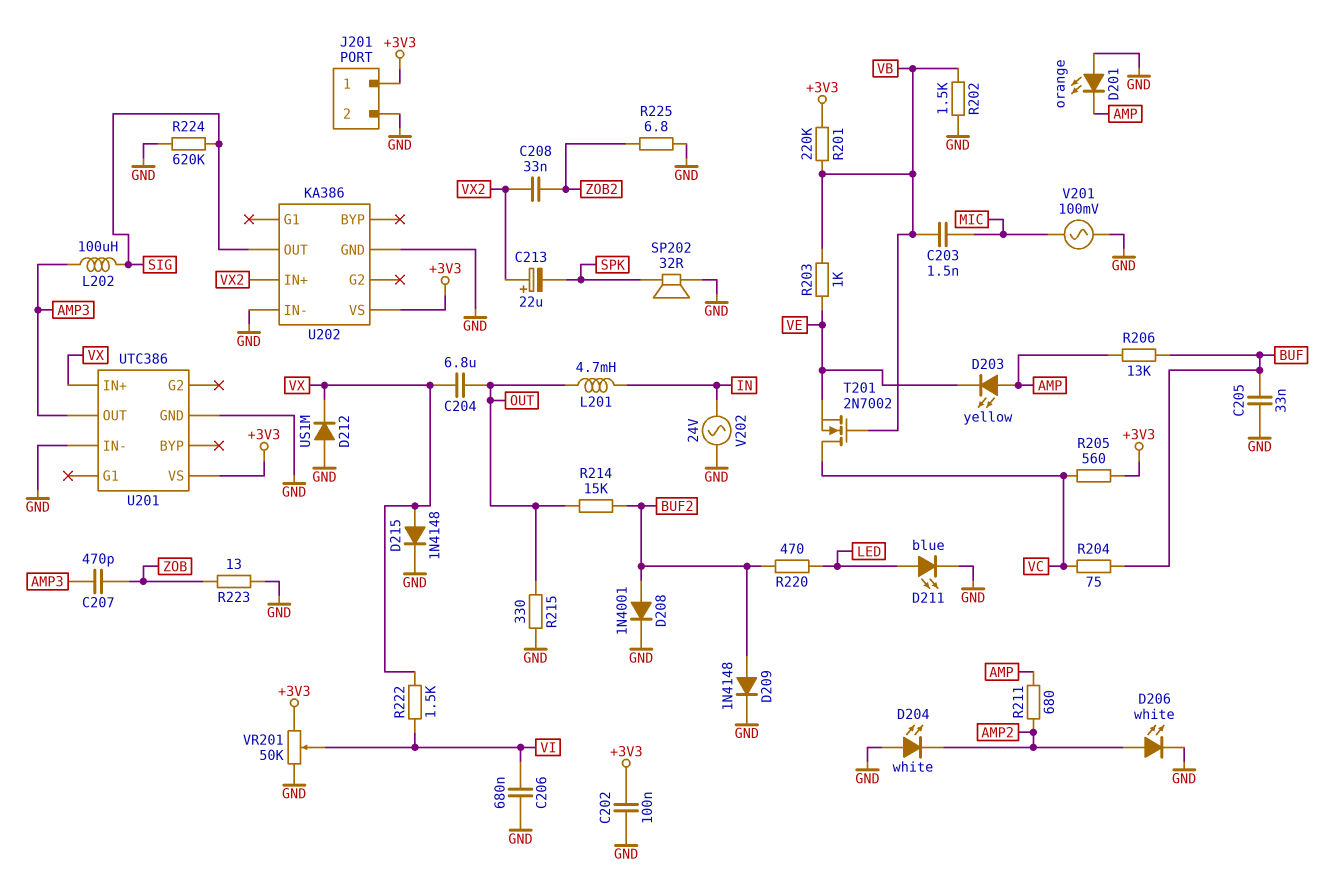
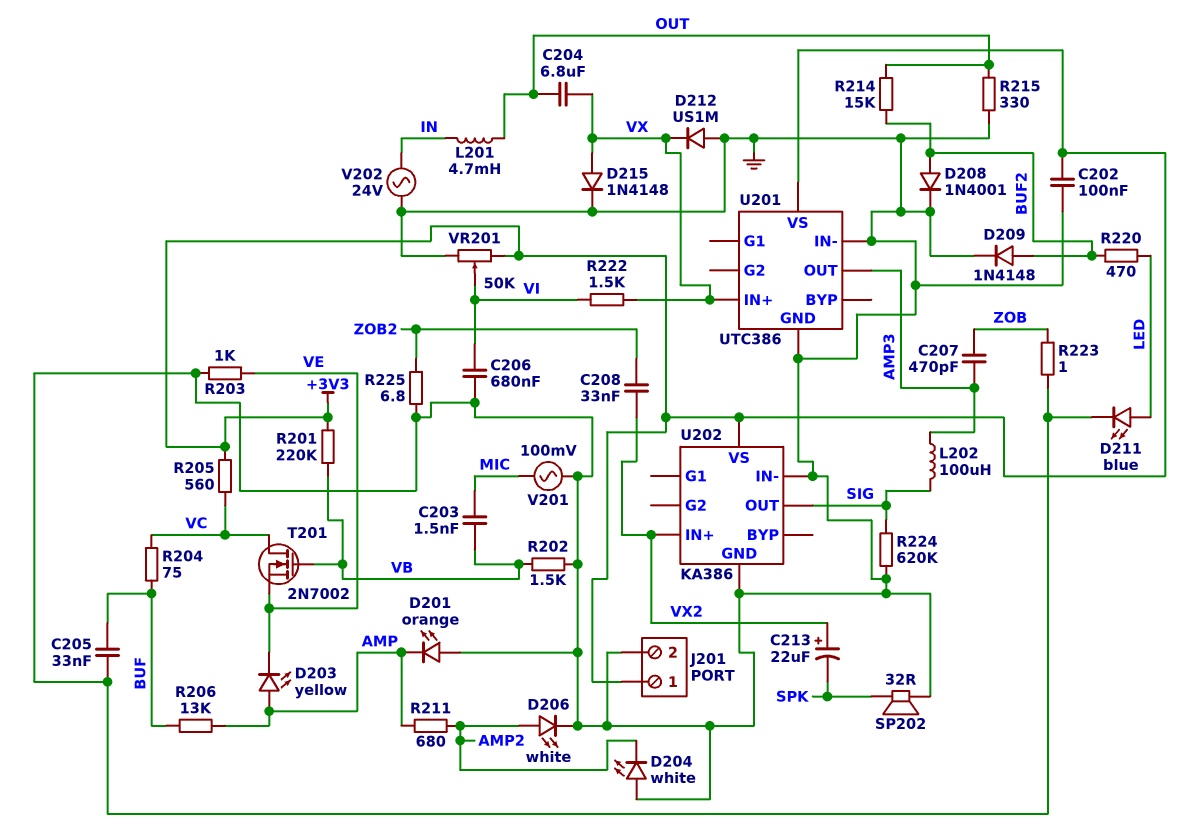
R203: 1k (VB, VE) -> 1k (GND, VE)
R223: 13 (GND, ZOB) -> 1 (GND, ZOB)

